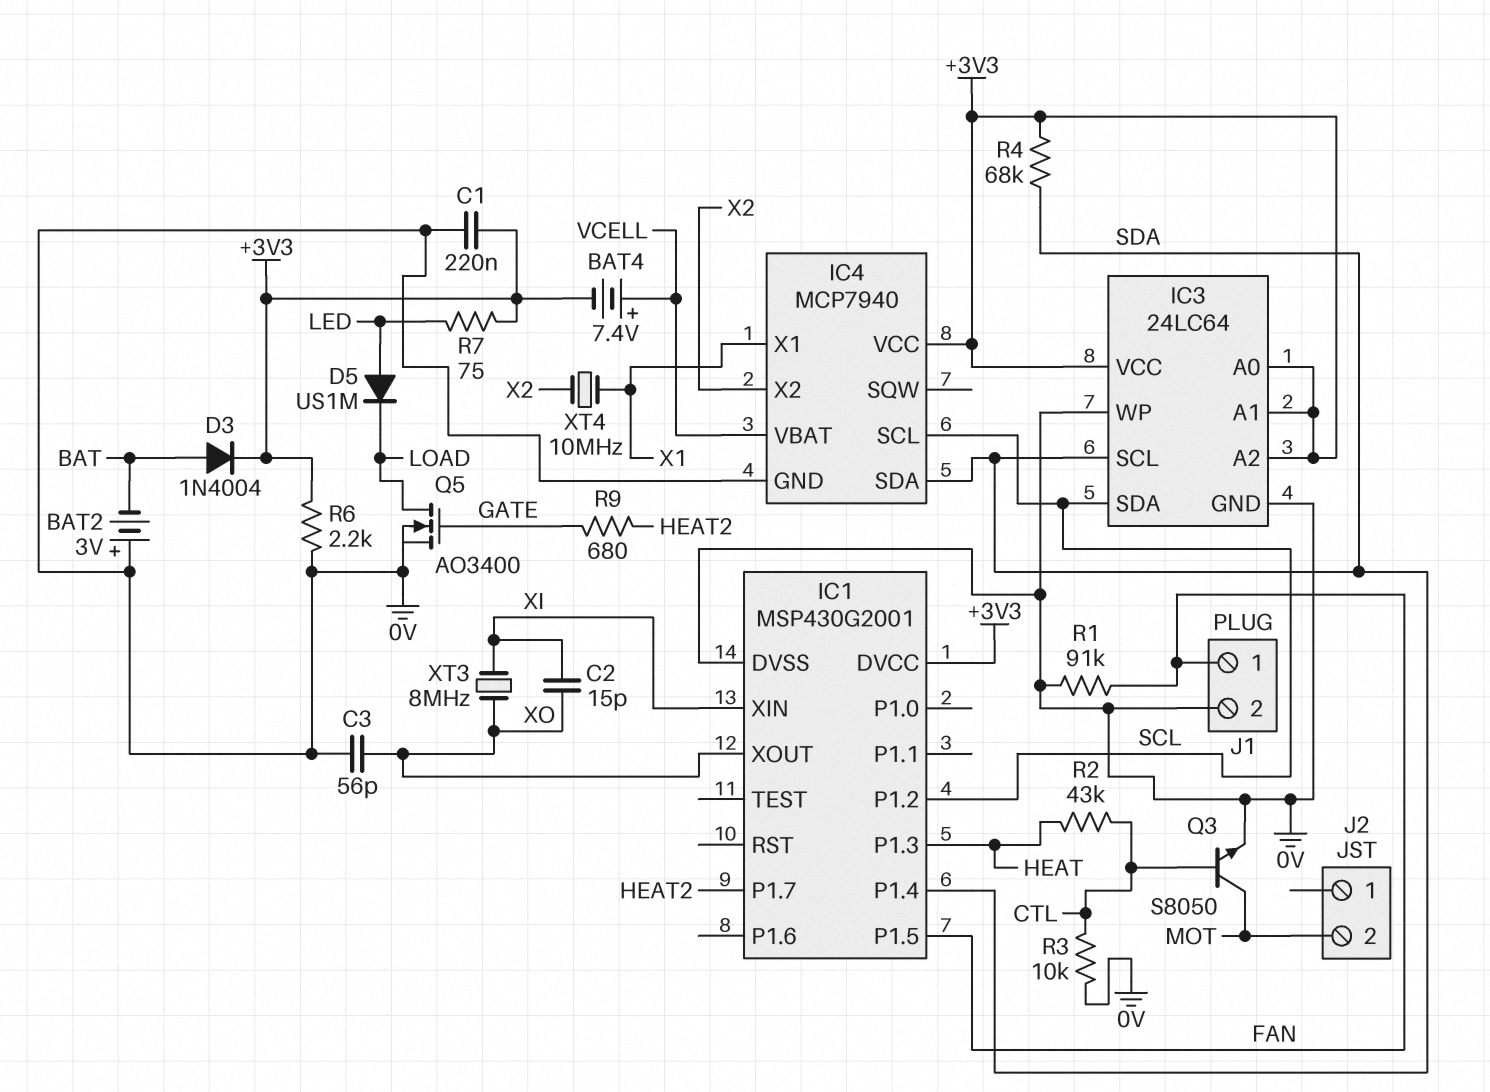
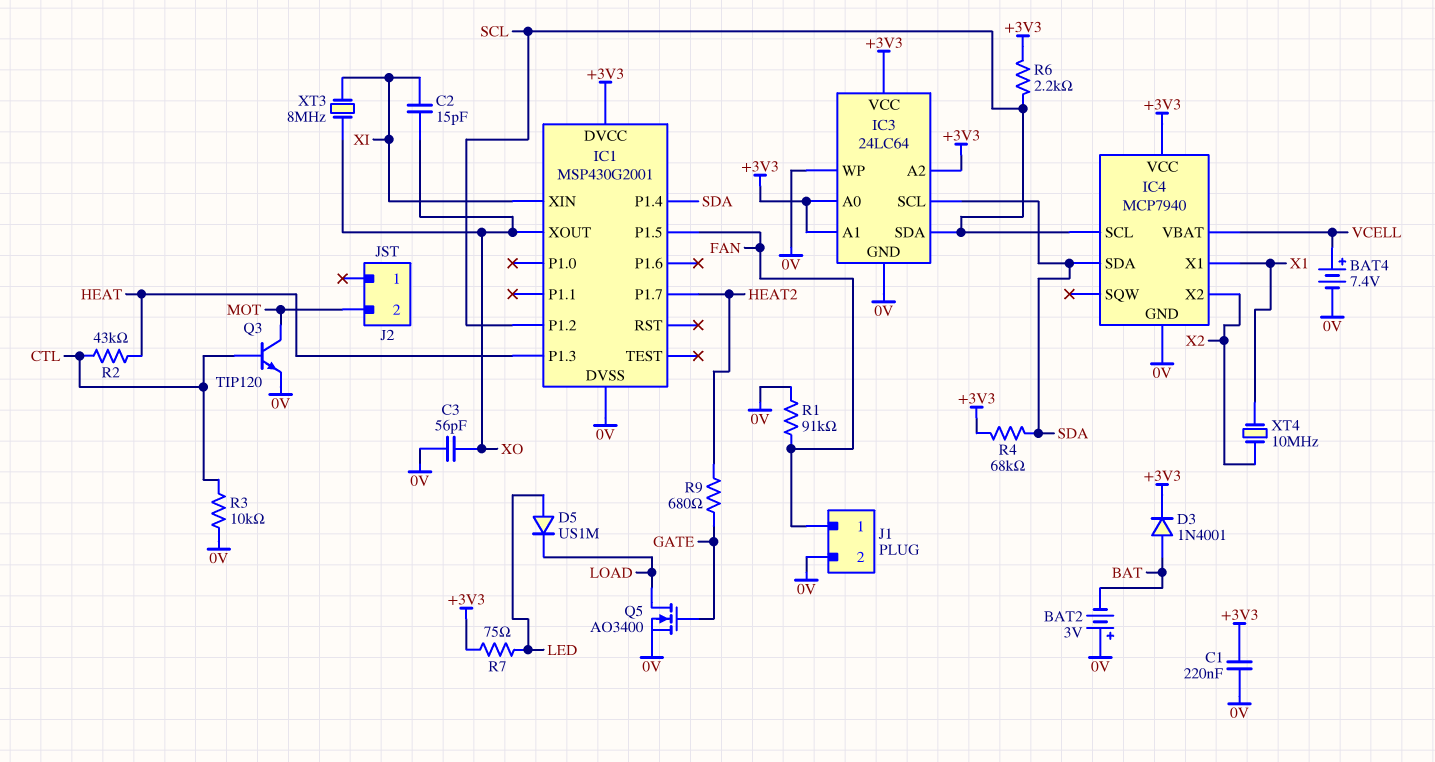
BAT4: 7.4V (plus VCELL, minus +3V3) -> 7.4V (plus VCELL, minus 0V)
D3: diode 1N4004 (A BAT, K +3V3) -> diode 1N4001 (A BAT, K +3V3)
Q3: NPN S8050 (B CTL, C MOT, E 0V) -> NPN TIP120 (B CTL, C MOT, E 0V)
R6: 2.2k (+3V3, 0V) -> 2.2k (+3V3, SCL)

